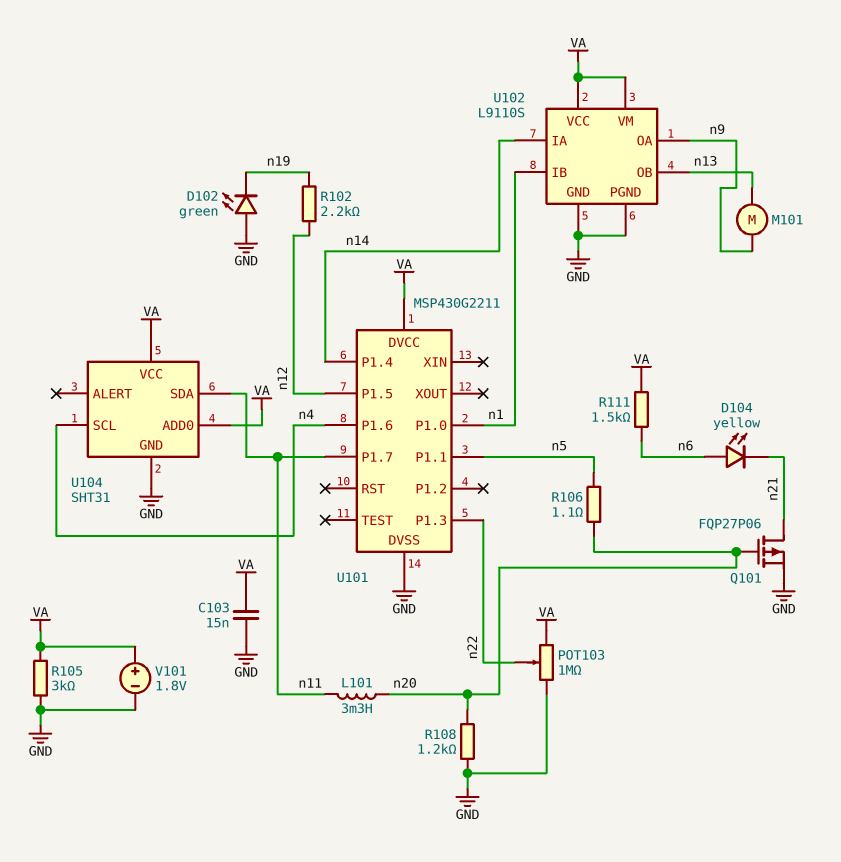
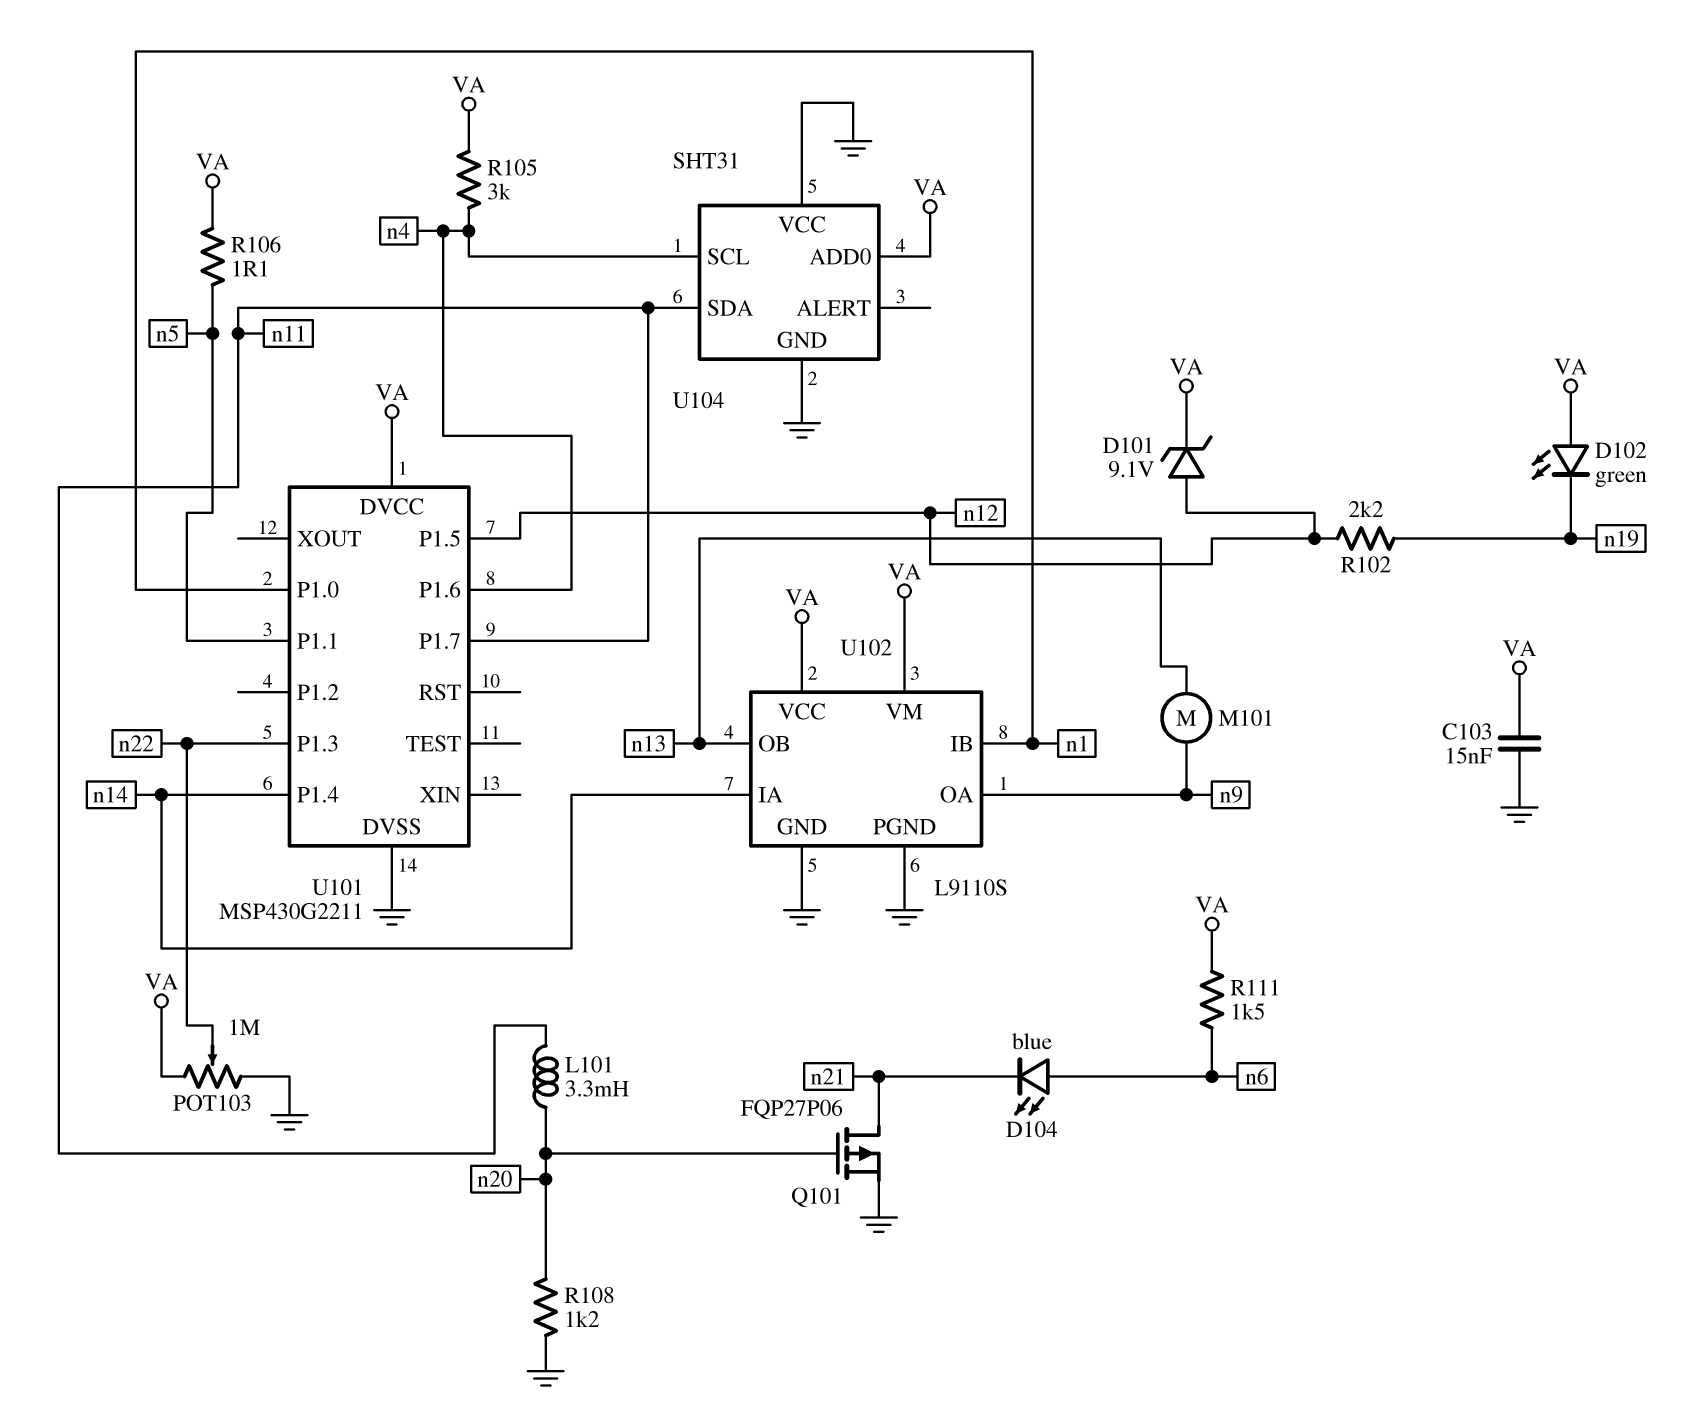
D101: none -> zener 9.1V (A n12, K VA)
D102: LED green (A GND, K n19) -> LED green (A VA, K n19)
D104: LED yellow (A n6, K n21) -> LED blue (A n6, K n21)
R105: 3k (GND, VA) -> 3k (VA, n4)
R106: 1.1 (n5, n20) -> 1.1 (VA, n5)
U104 pin VCC: VA -> GND
V101: 1.8V (plus VA, minus GND) -> none

